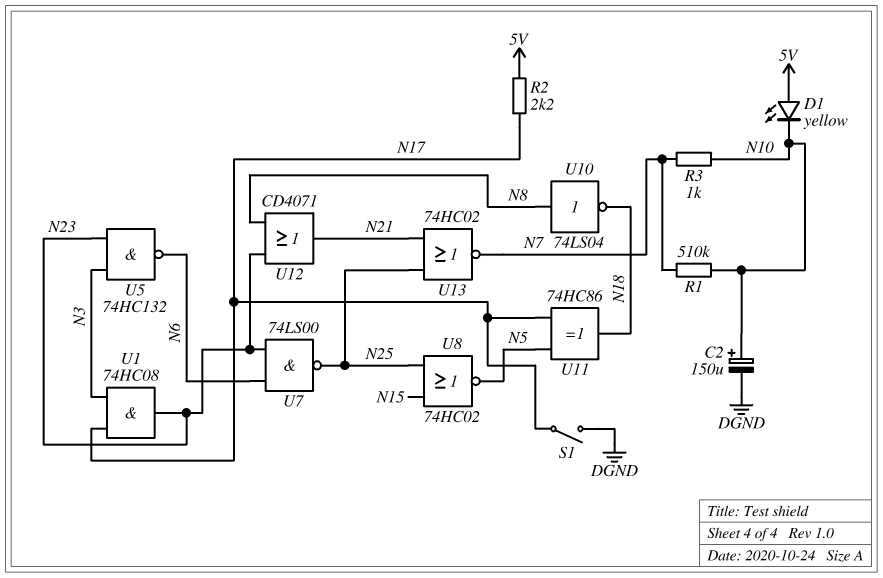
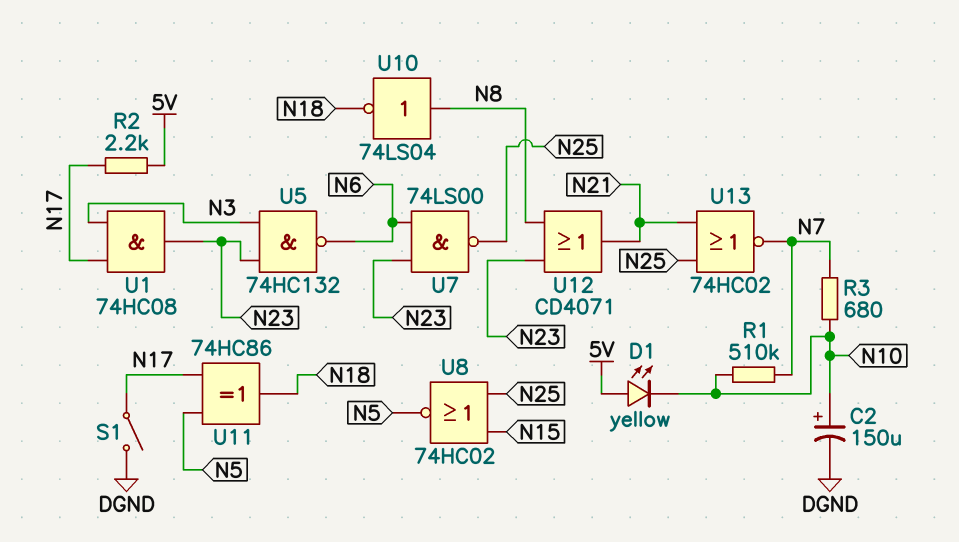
R3: 1k (N7, N10) -> 680 (N7, N10)

